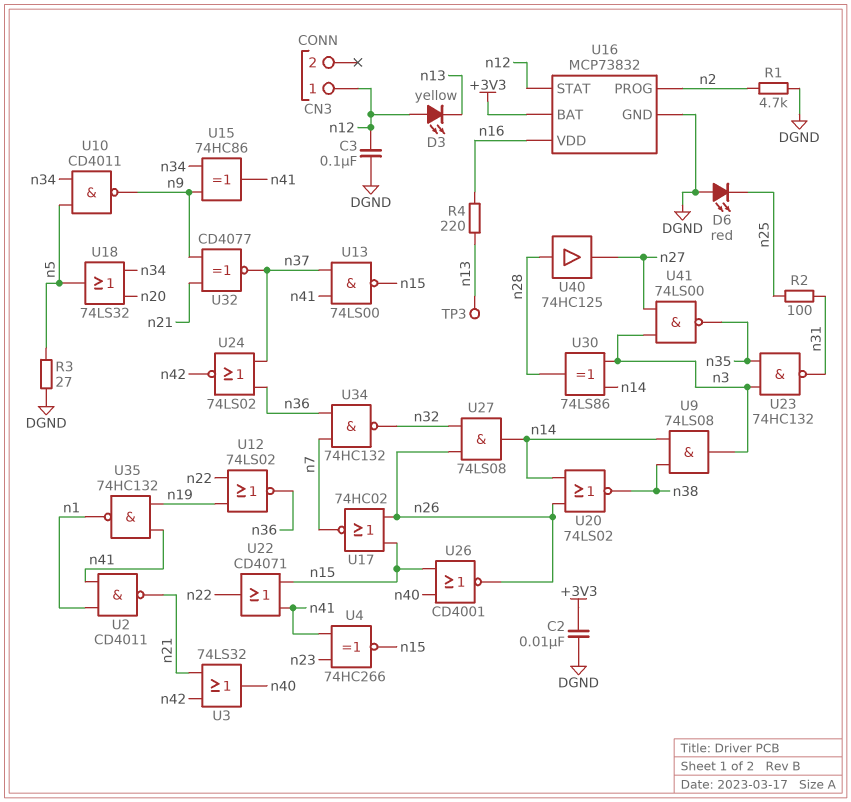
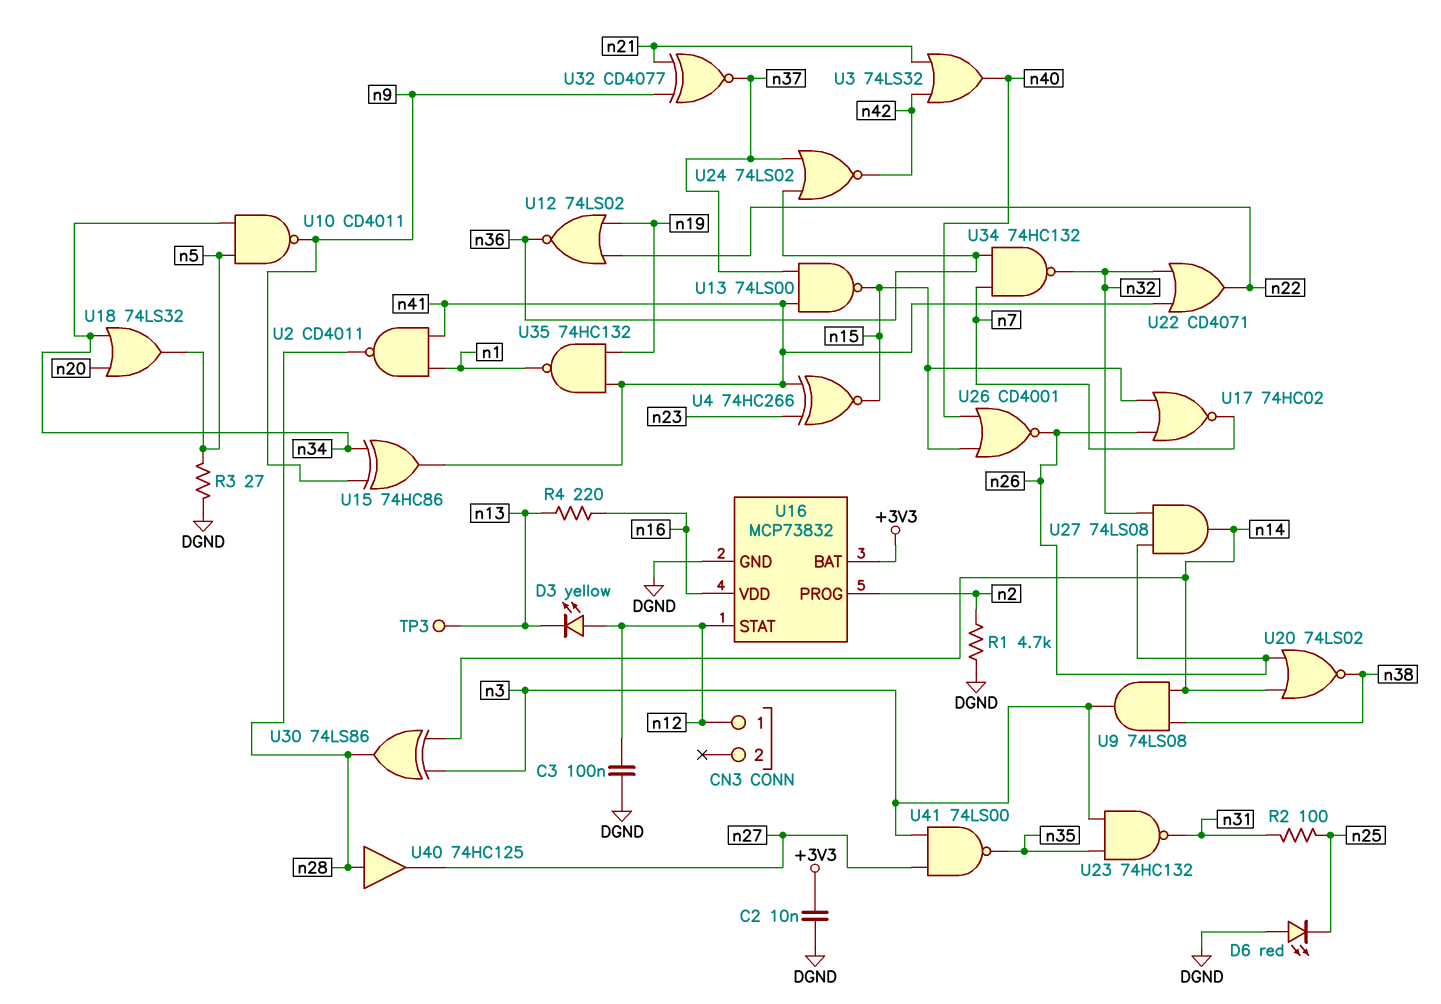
U2: NAND CD4011 (in n1, in n41, out n21) -> NAND CD4011 (in n1, in n41, out n28)
U22: OR CD4071 (in n15, in n41, out n22) -> OR CD4071 (in n32, in n41, out n22)

